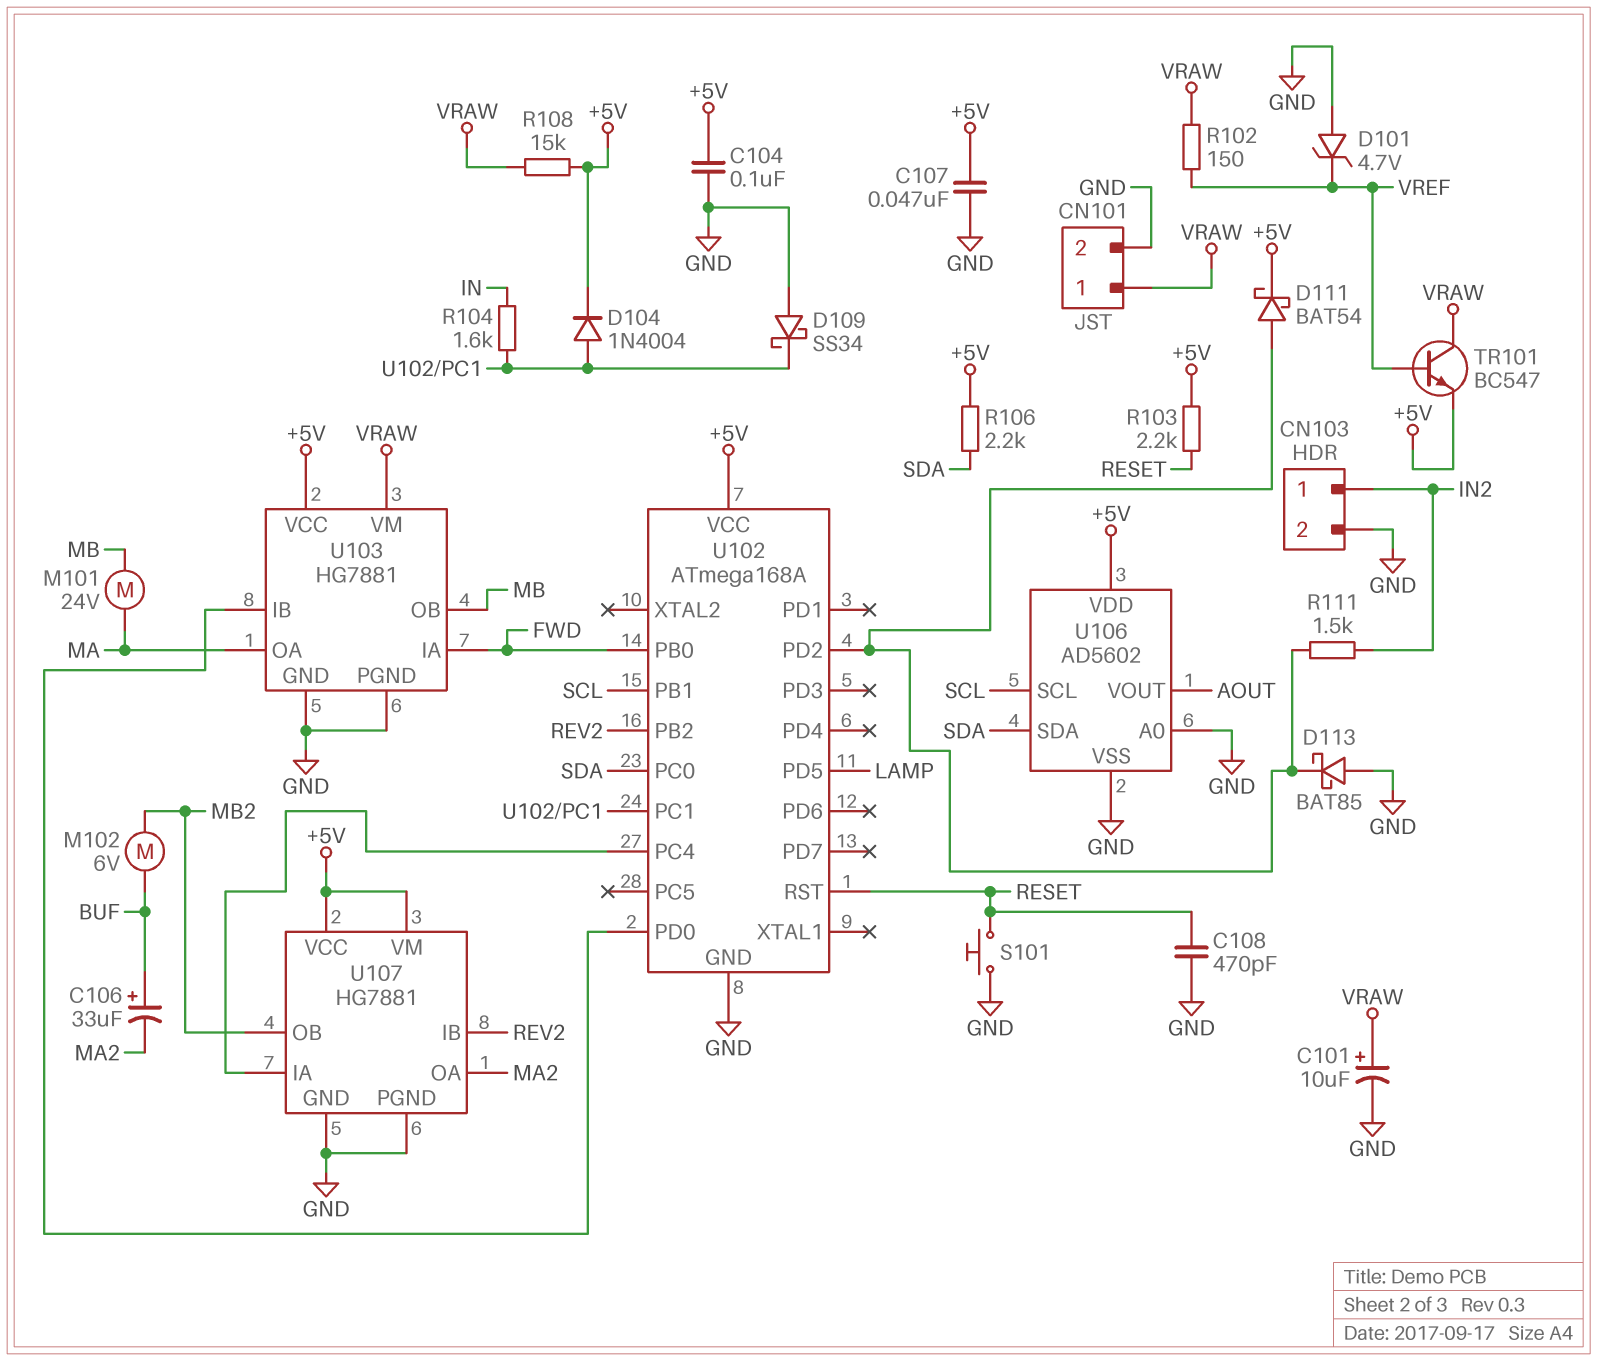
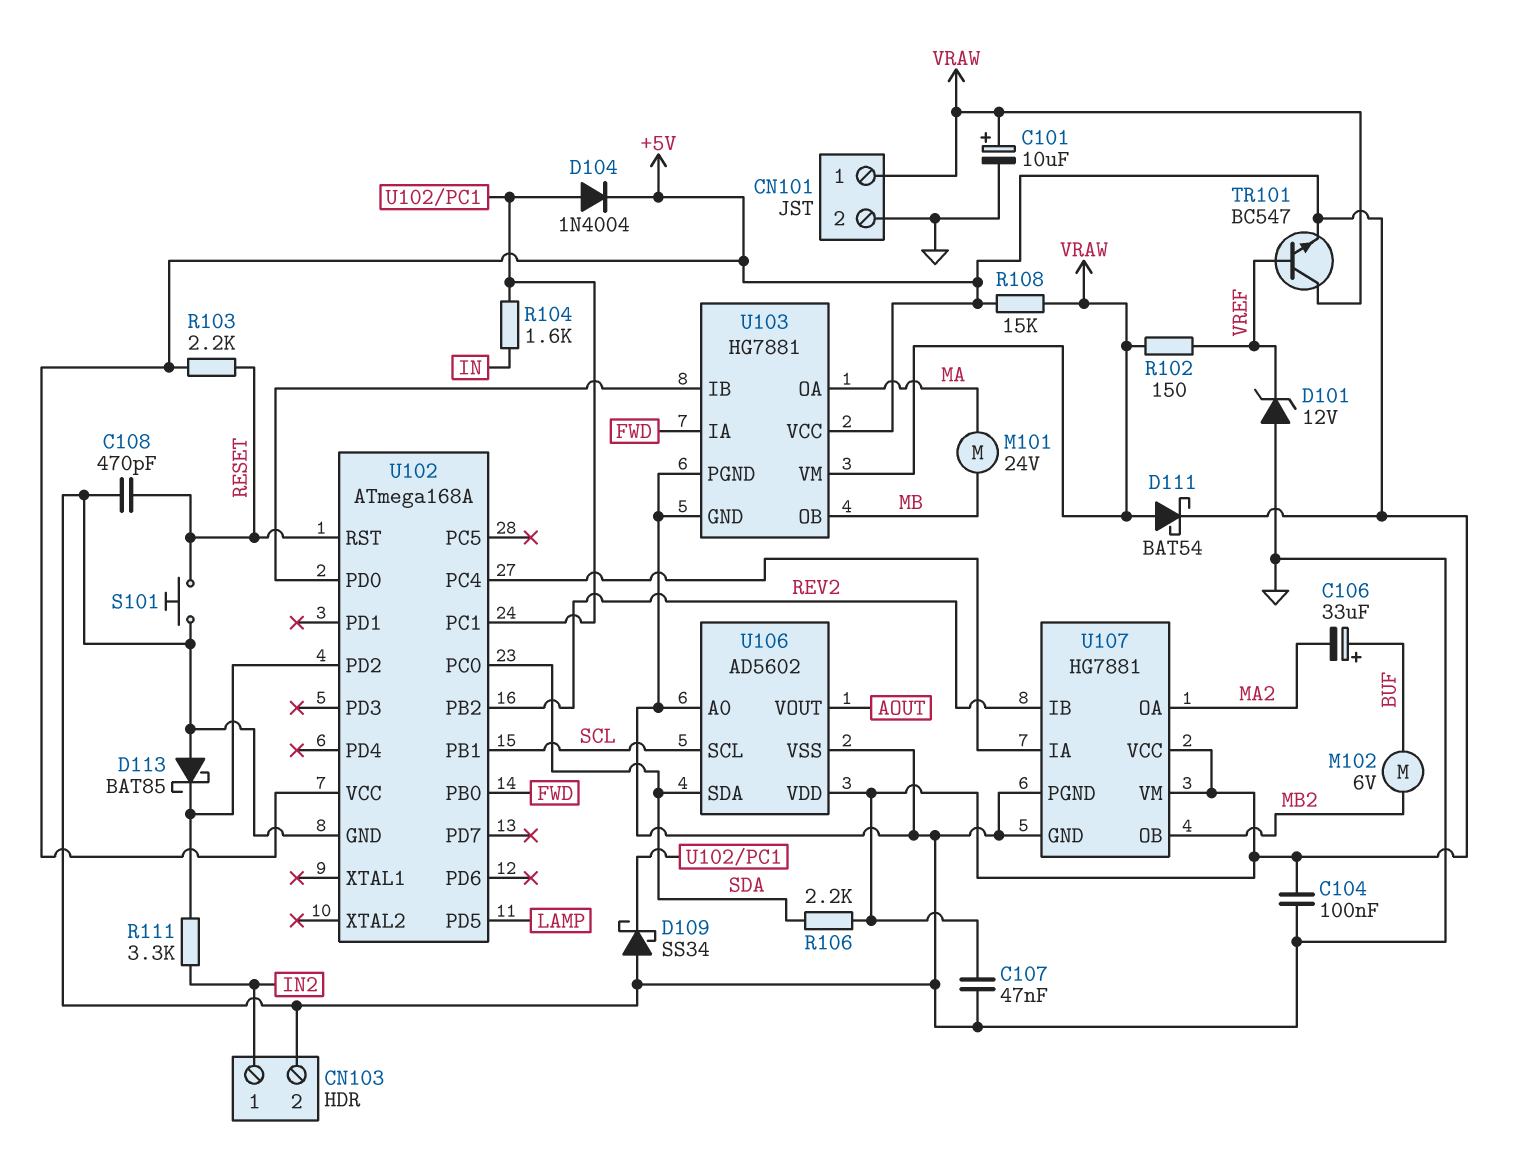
D101: zener 4.7V (A GND, K VREF) -> zener 12V (A GND, K VREF)
D111: schottky BAT54 (A U102/PD2, K +5V) -> schottky BAT54 (A VRAW, K +5V)
R111: 1.5k (IN2, U102/PD2) -> 3.3k (IN2, U102/PD2)

